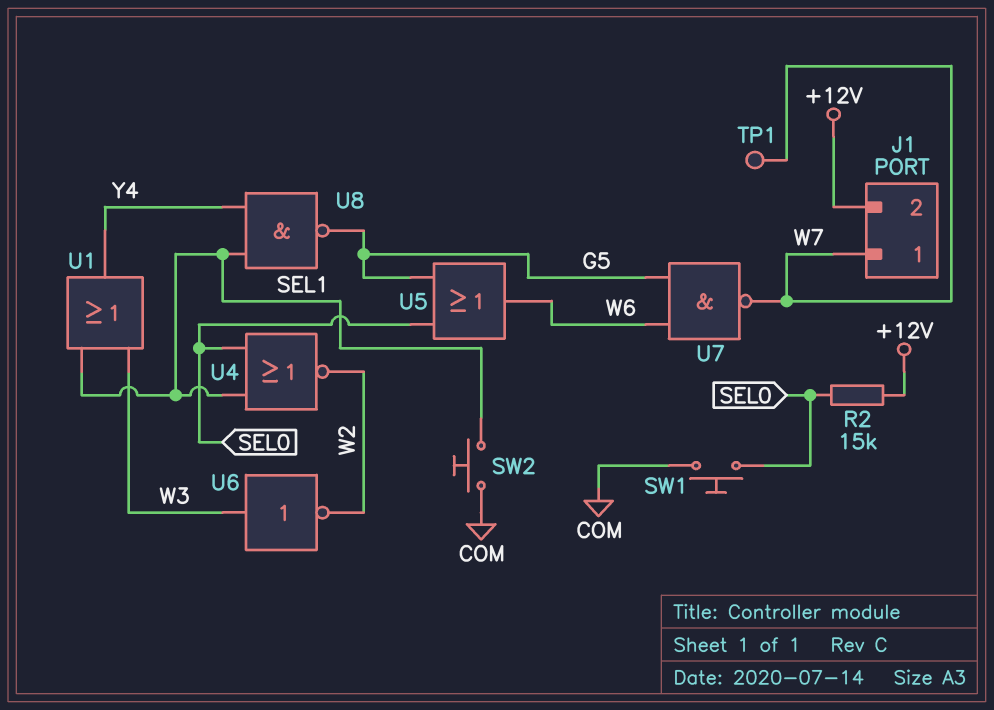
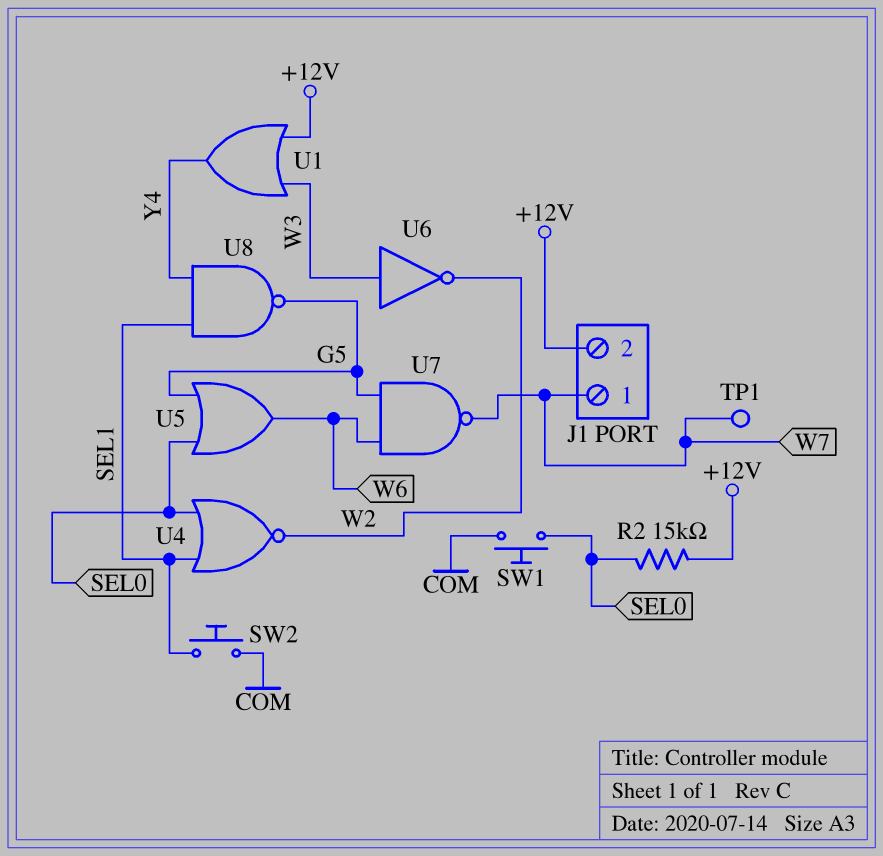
U1: OR (in SEL1, in W3, out Y4) -> OR (in +12V, in W3, out Y4)

